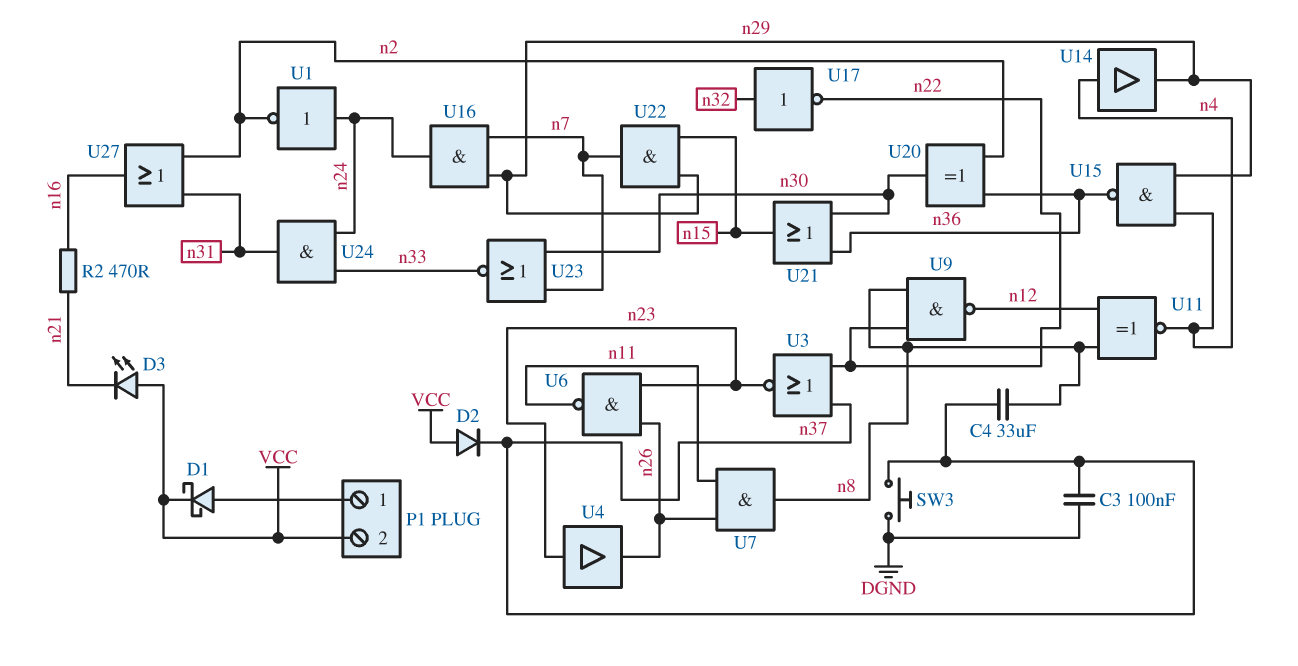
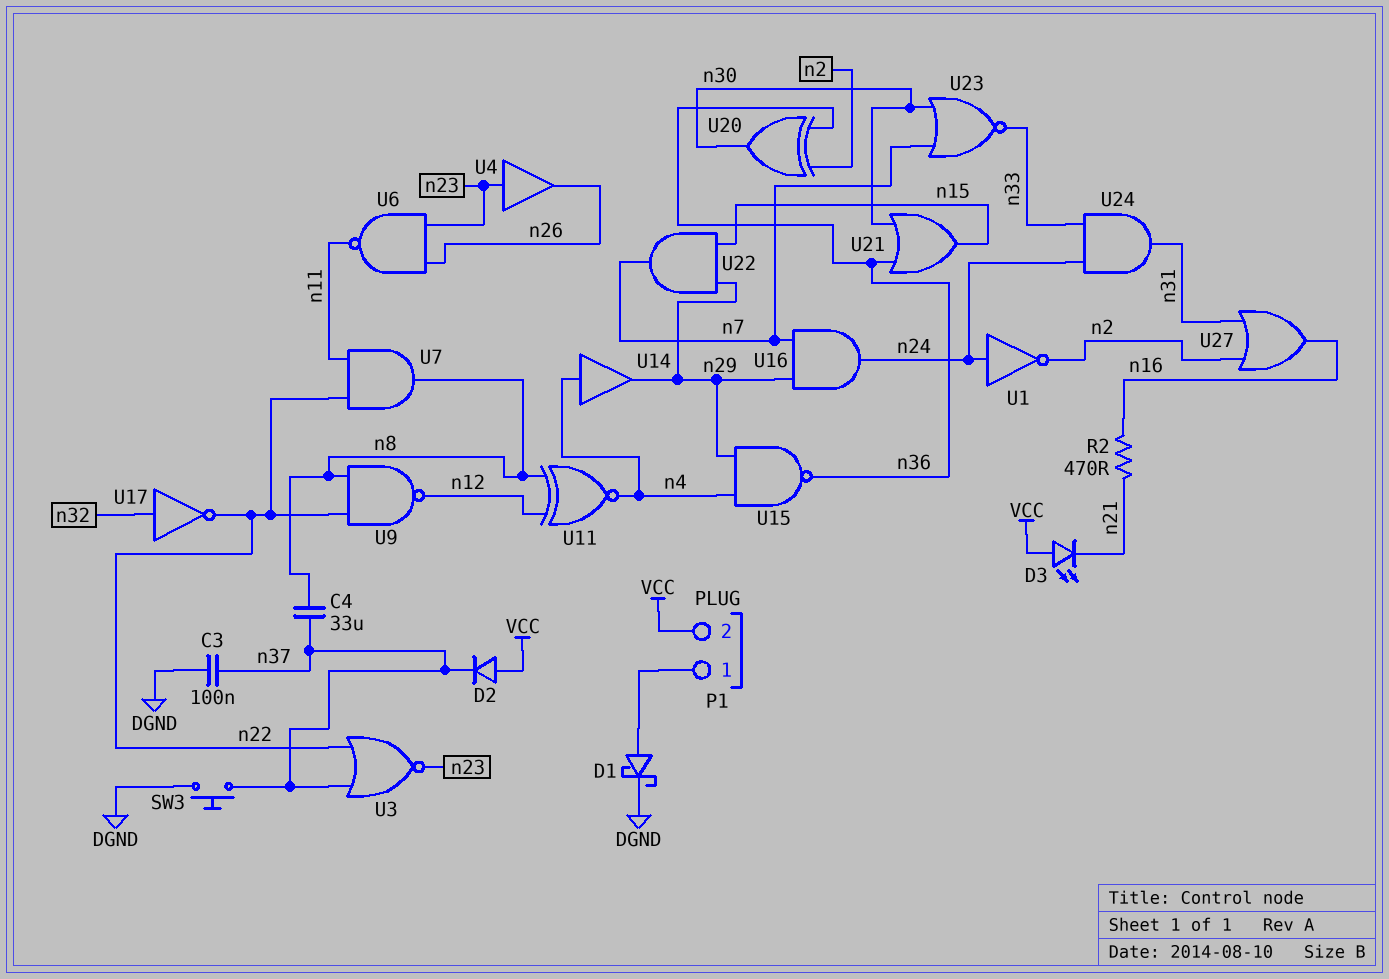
D1: schottky (A P1/1, K VCC) -> schottky (A P1/1, K DGND)
U7: AND (in n11, in n26, out n8) -> AND (in n11, in n22, out n8)

